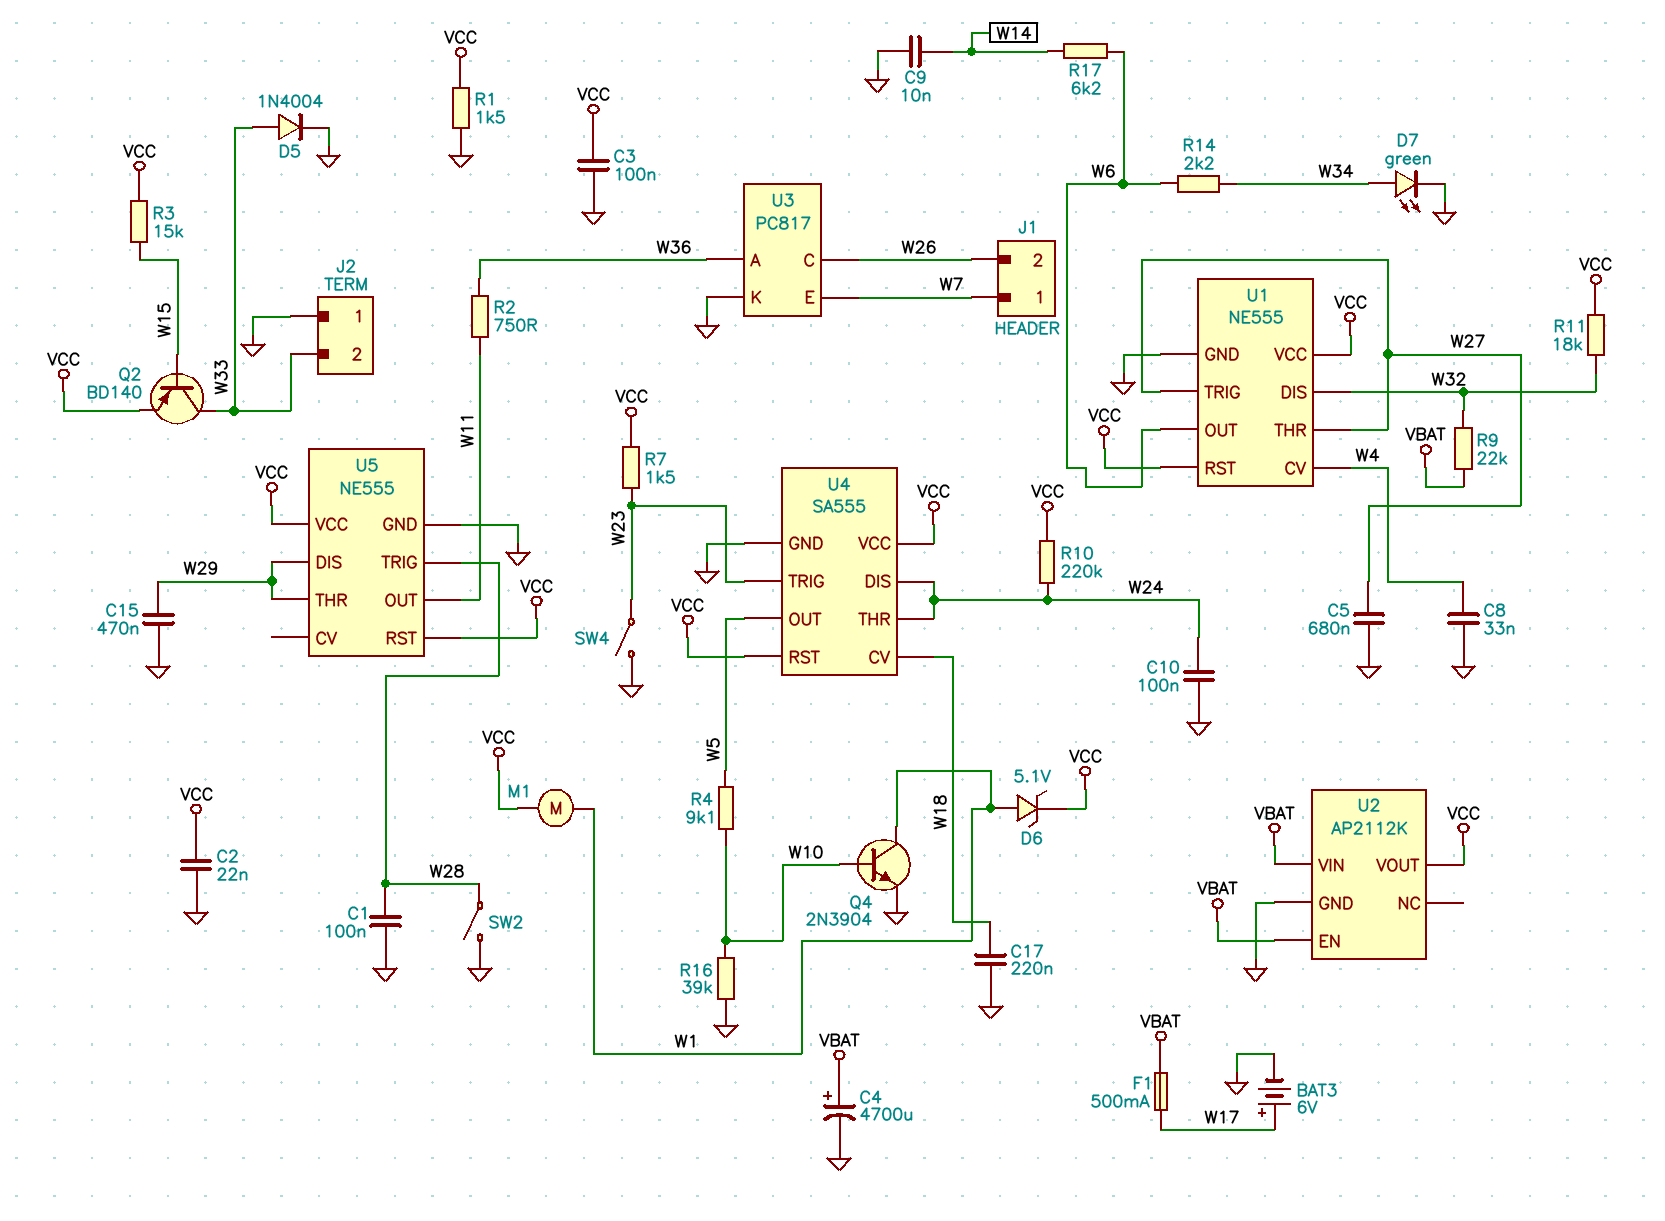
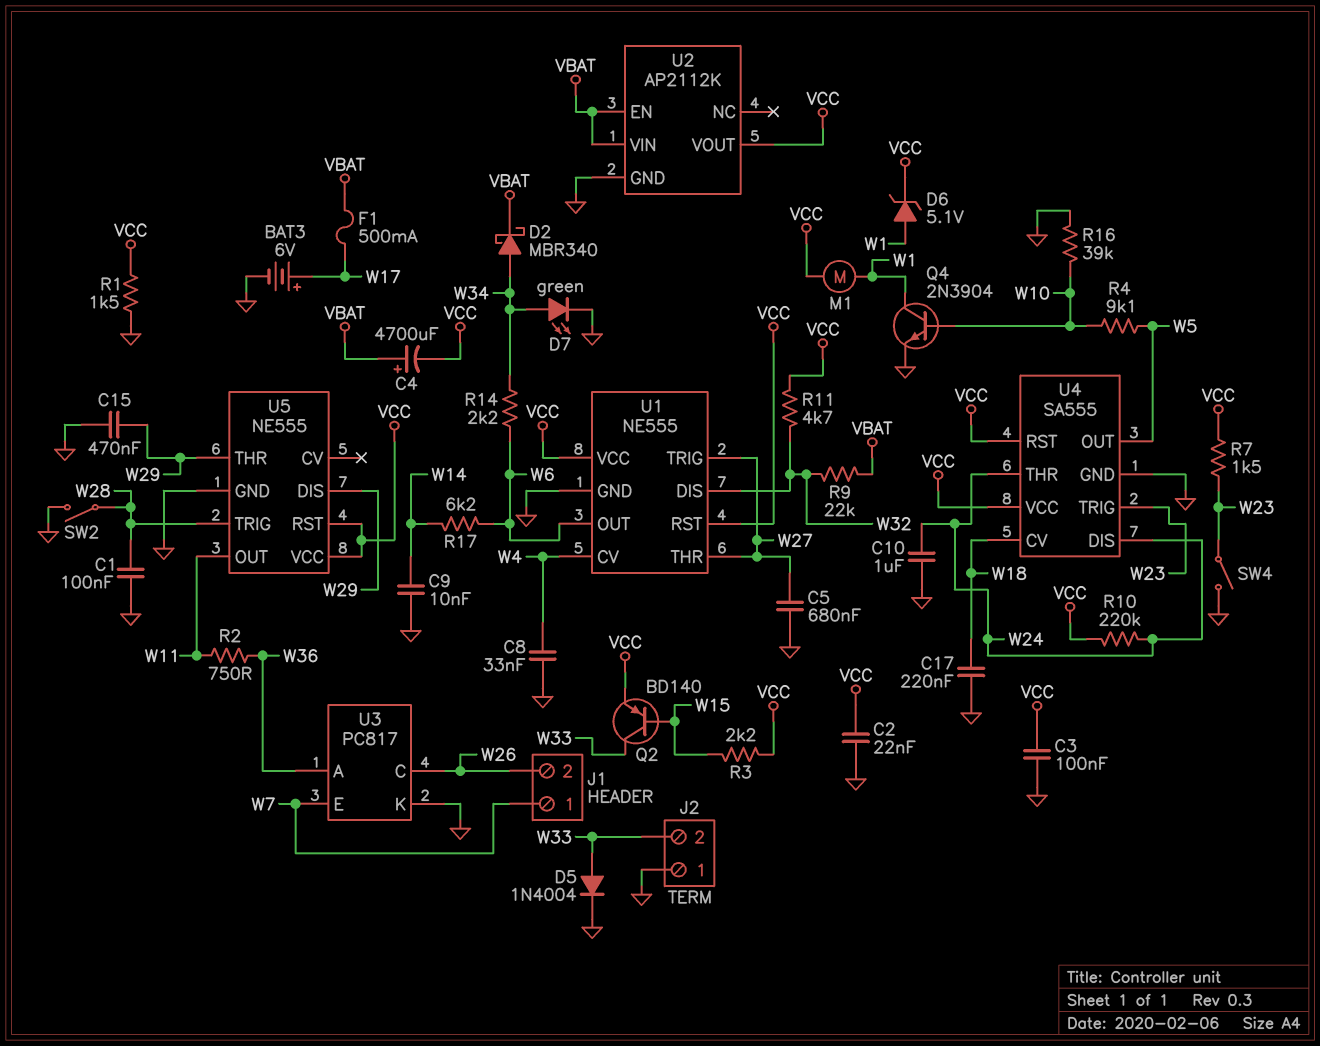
C4: 4700uF (plus VBAT, minus GND) -> 4700uF (plus VBAT, minus VCC)
C10: 100nF (GND, W24) -> 1uF (GND, W24)
D2: none -> schottky MBR340 (A W34, K VBAT)
R3: 15k (VCC, W15) -> 2.2k (VCC, W15)
R11: 18k (VCC, W32) -> 4.7k (VCC, W32)

